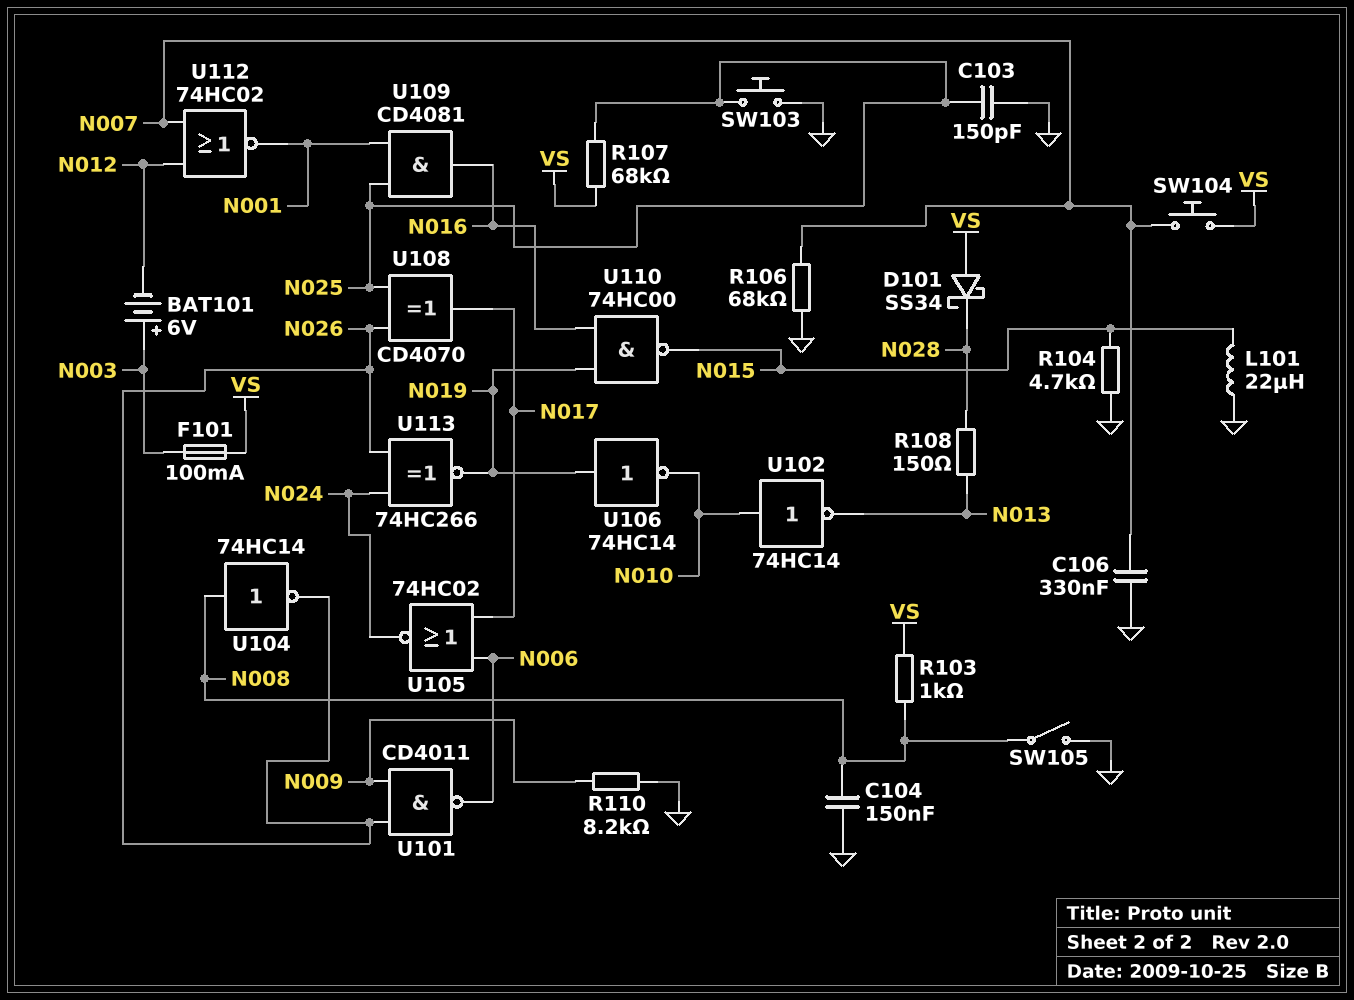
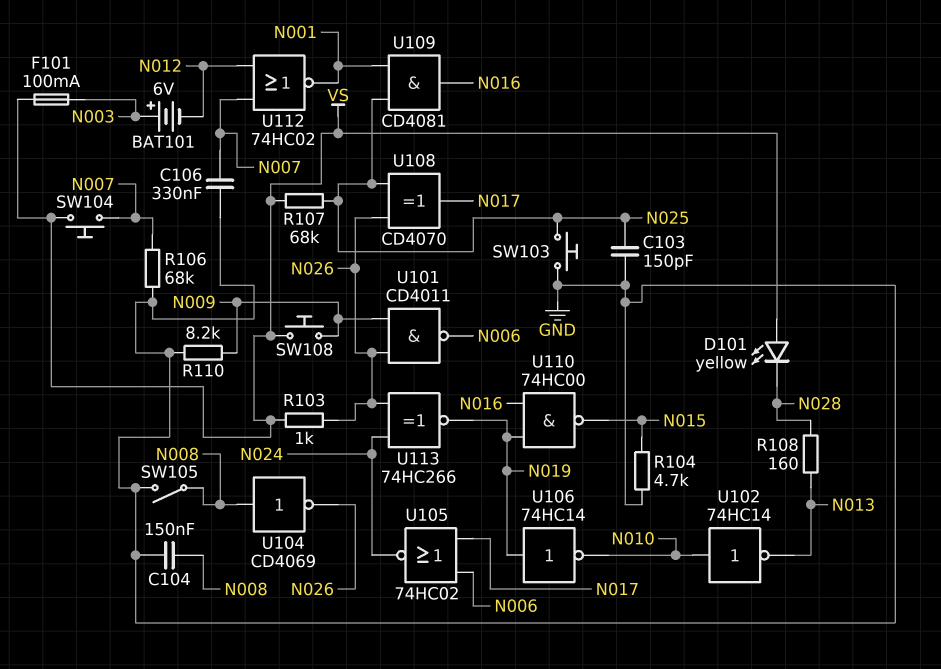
D101: schottky SS34 (A VS, K N028) -> LED yellow (A VS, K N028)
L101: 22uH (GND, N015) -> none
R103: 1k (N008, VS) -> 1k (N026, VS)
R108: 150 (N013, N028) -> 160 (N013, N028)
SW108: none -> button (N009, VS)
U104: NOT 74HC14 (in N008, out N026) -> NOT CD4069 (in N008, out N026)

